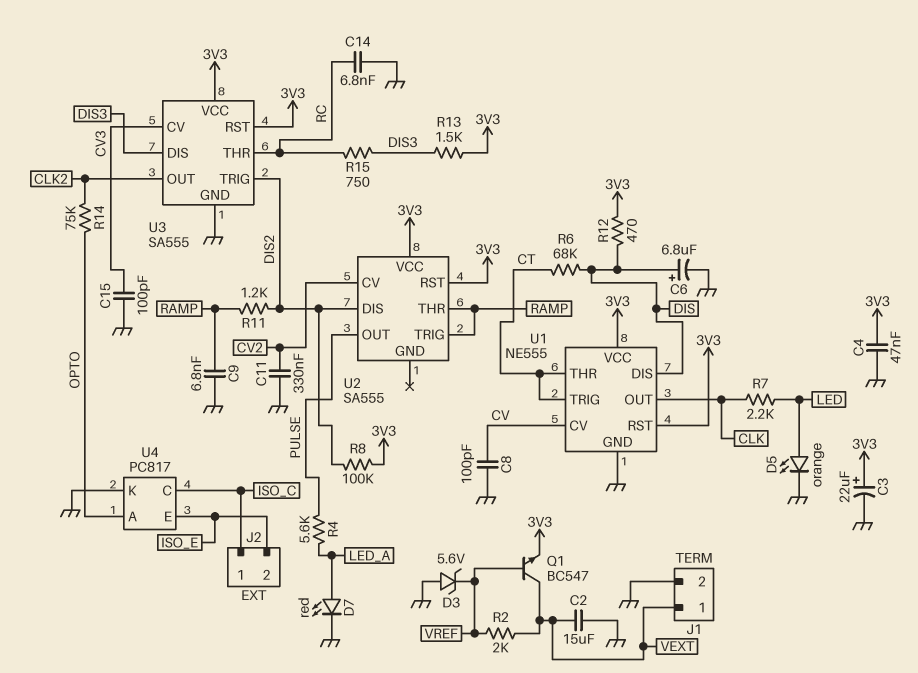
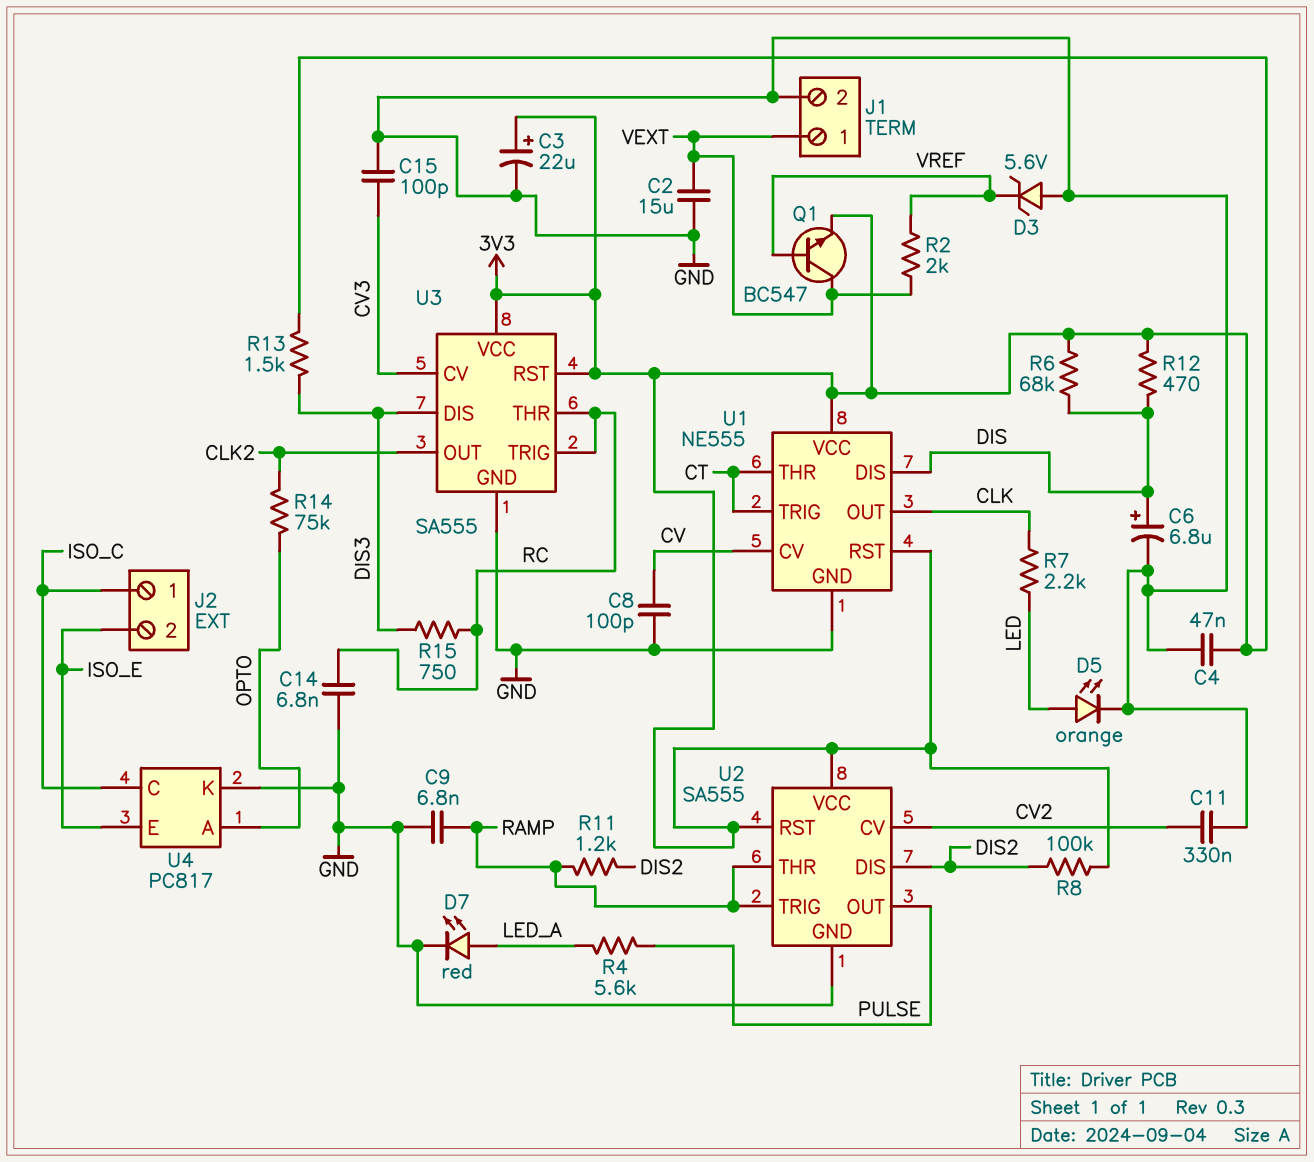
R6: 68k (CT, DIS) -> 68k (3V3, DIS)
U2 pin GND: none -> GND
U3 pin TRIG: DIS2 -> RC

